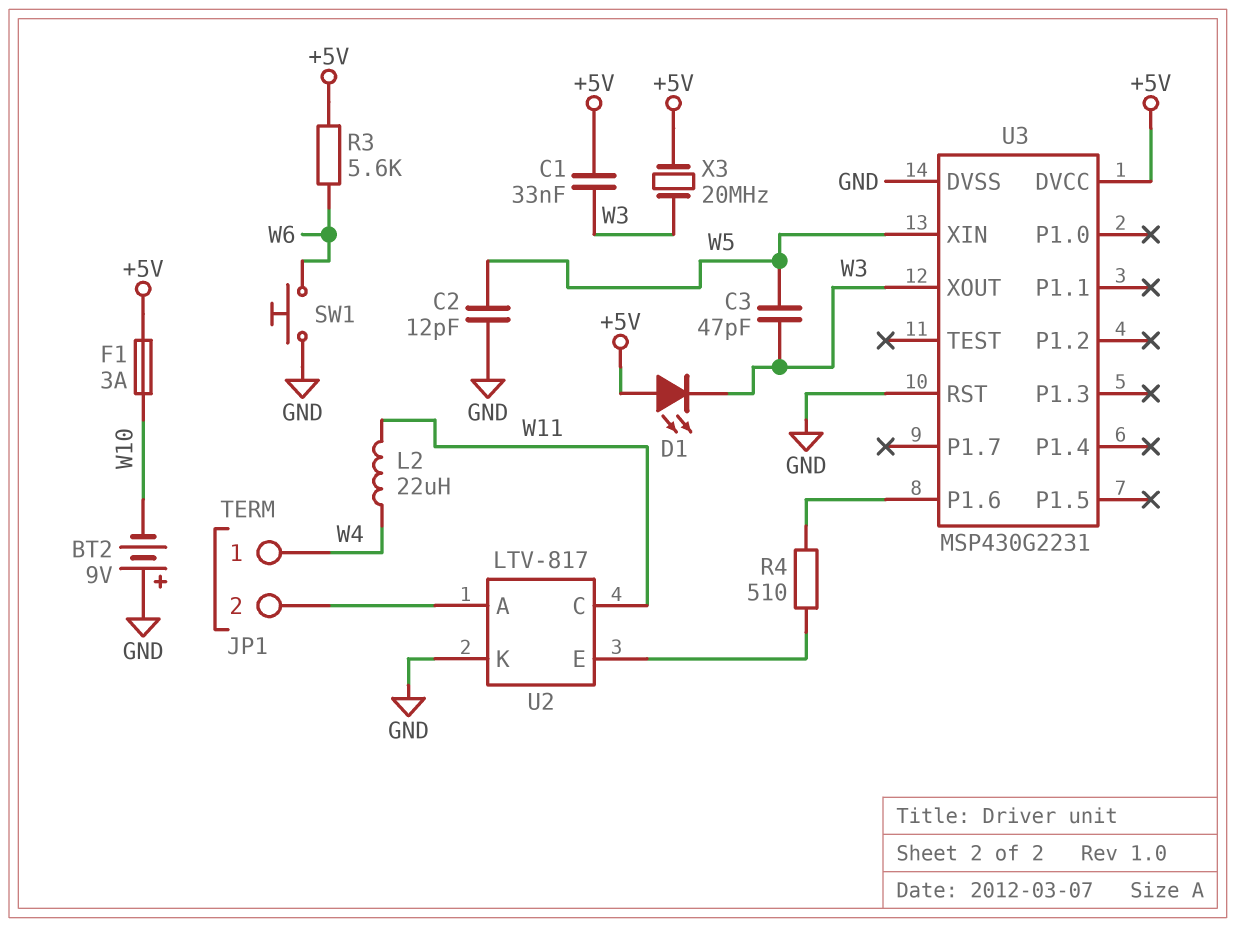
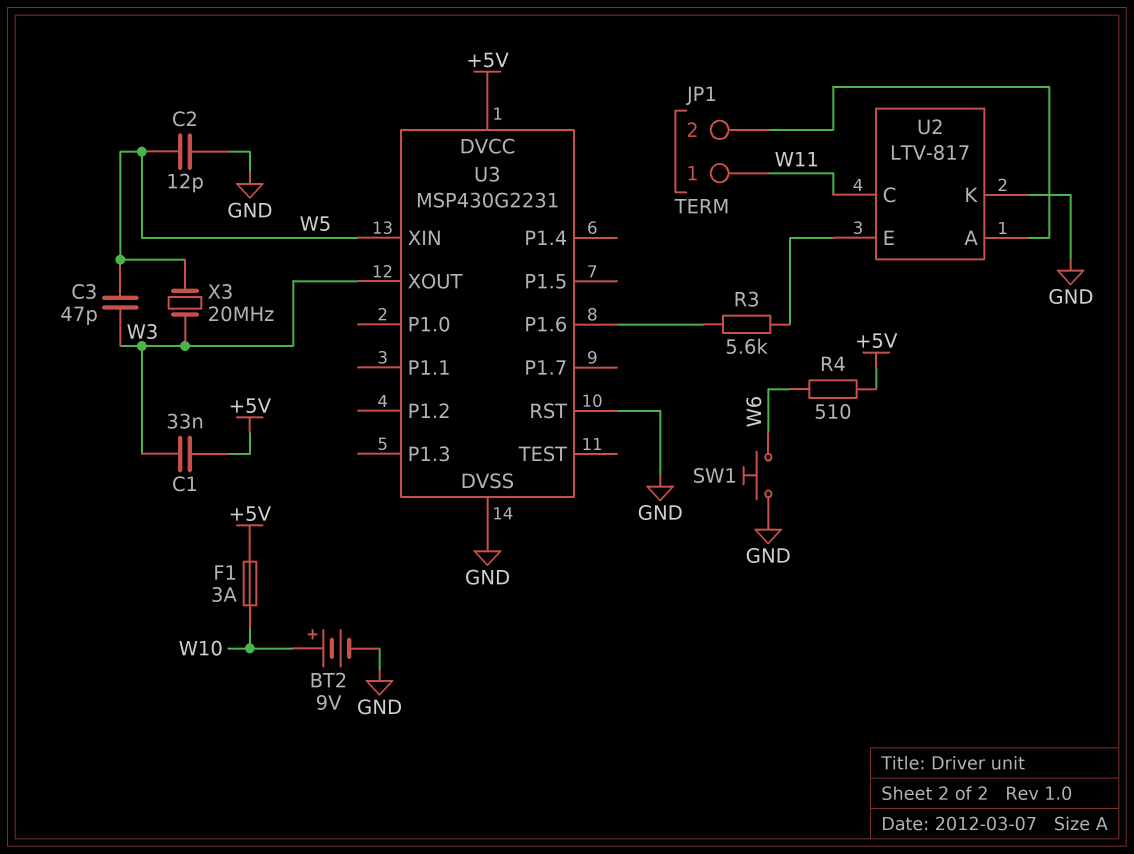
BT2: 9V (plus GND, minus W10) -> 9V (plus W10, minus GND)
D1: LED (A +5V, K W3) -> none
JP1 pin 1: W4 -> W11
L2: 22uH (W4, W11) -> none
R3: 5.6k (+5V, W6) -> 5.6k (U2/E, U3/P1.6)
R4: 510 (U2/E, U3/P1.6) -> 510 (+5V, W6)
X3: 20MHz (+5V, W3) -> 20MHz (W3, W5)

